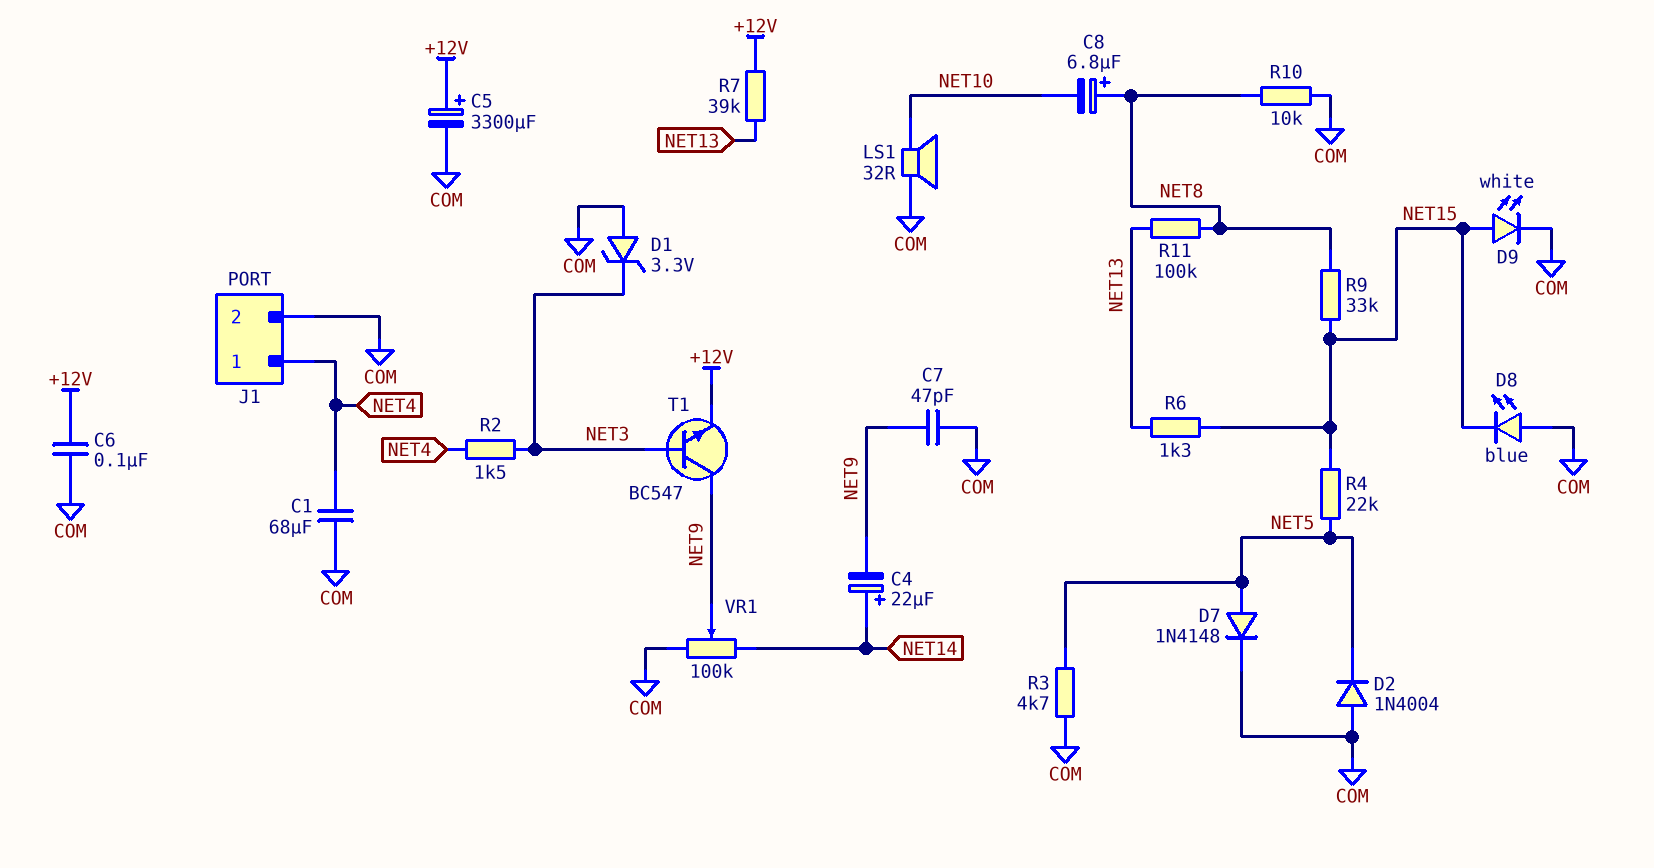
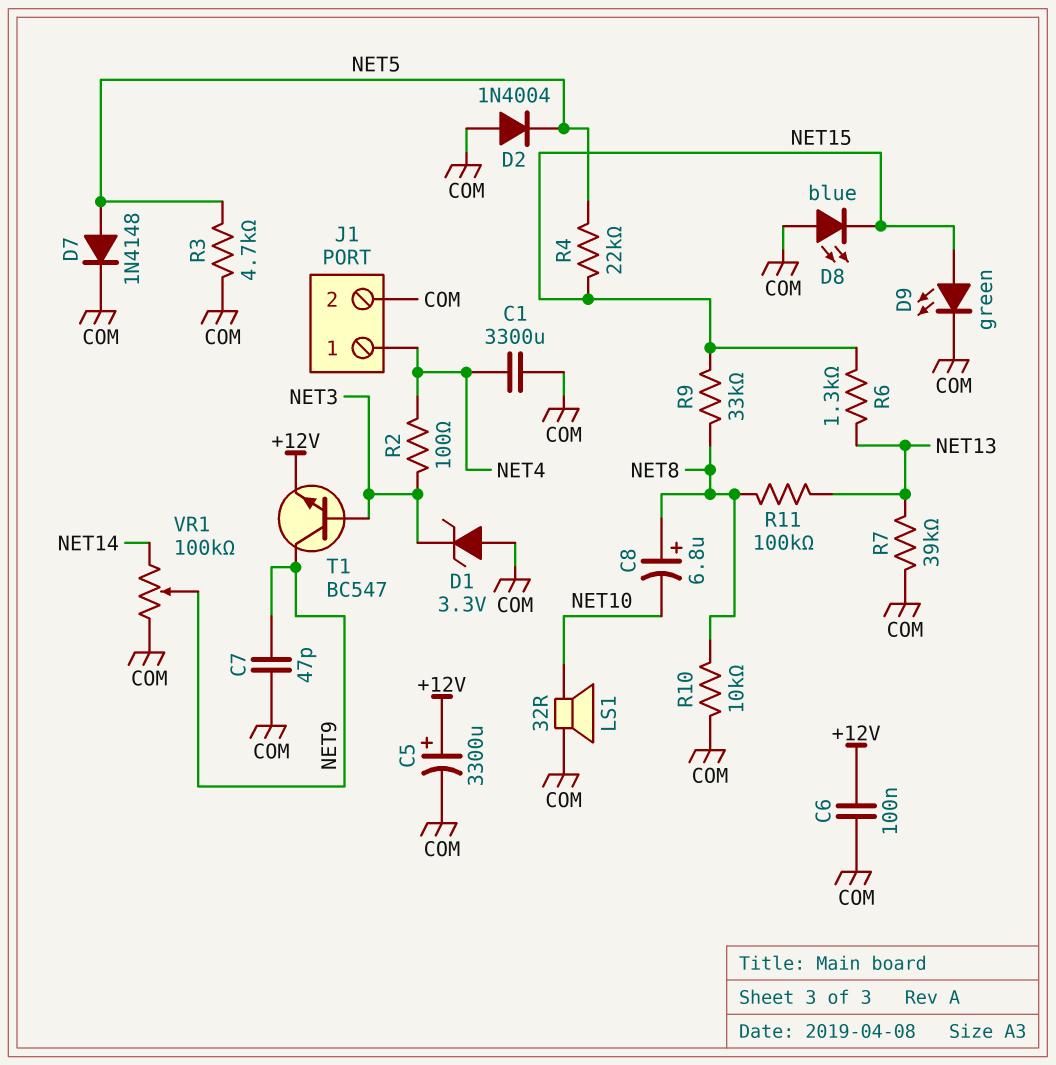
C1: 68uF (COM, NET4) -> 3300uF (COM, NET4)
C4: 22uF (plus NET14, minus NET9) -> none
D9: LED white (A NET15, K COM) -> LED green (A NET15, K COM)
R2: 1.5k (NET3, NET4) -> 100 (NET3, NET4)
R7: 39k (+12V, NET13) -> 39k (COM, NET13)

